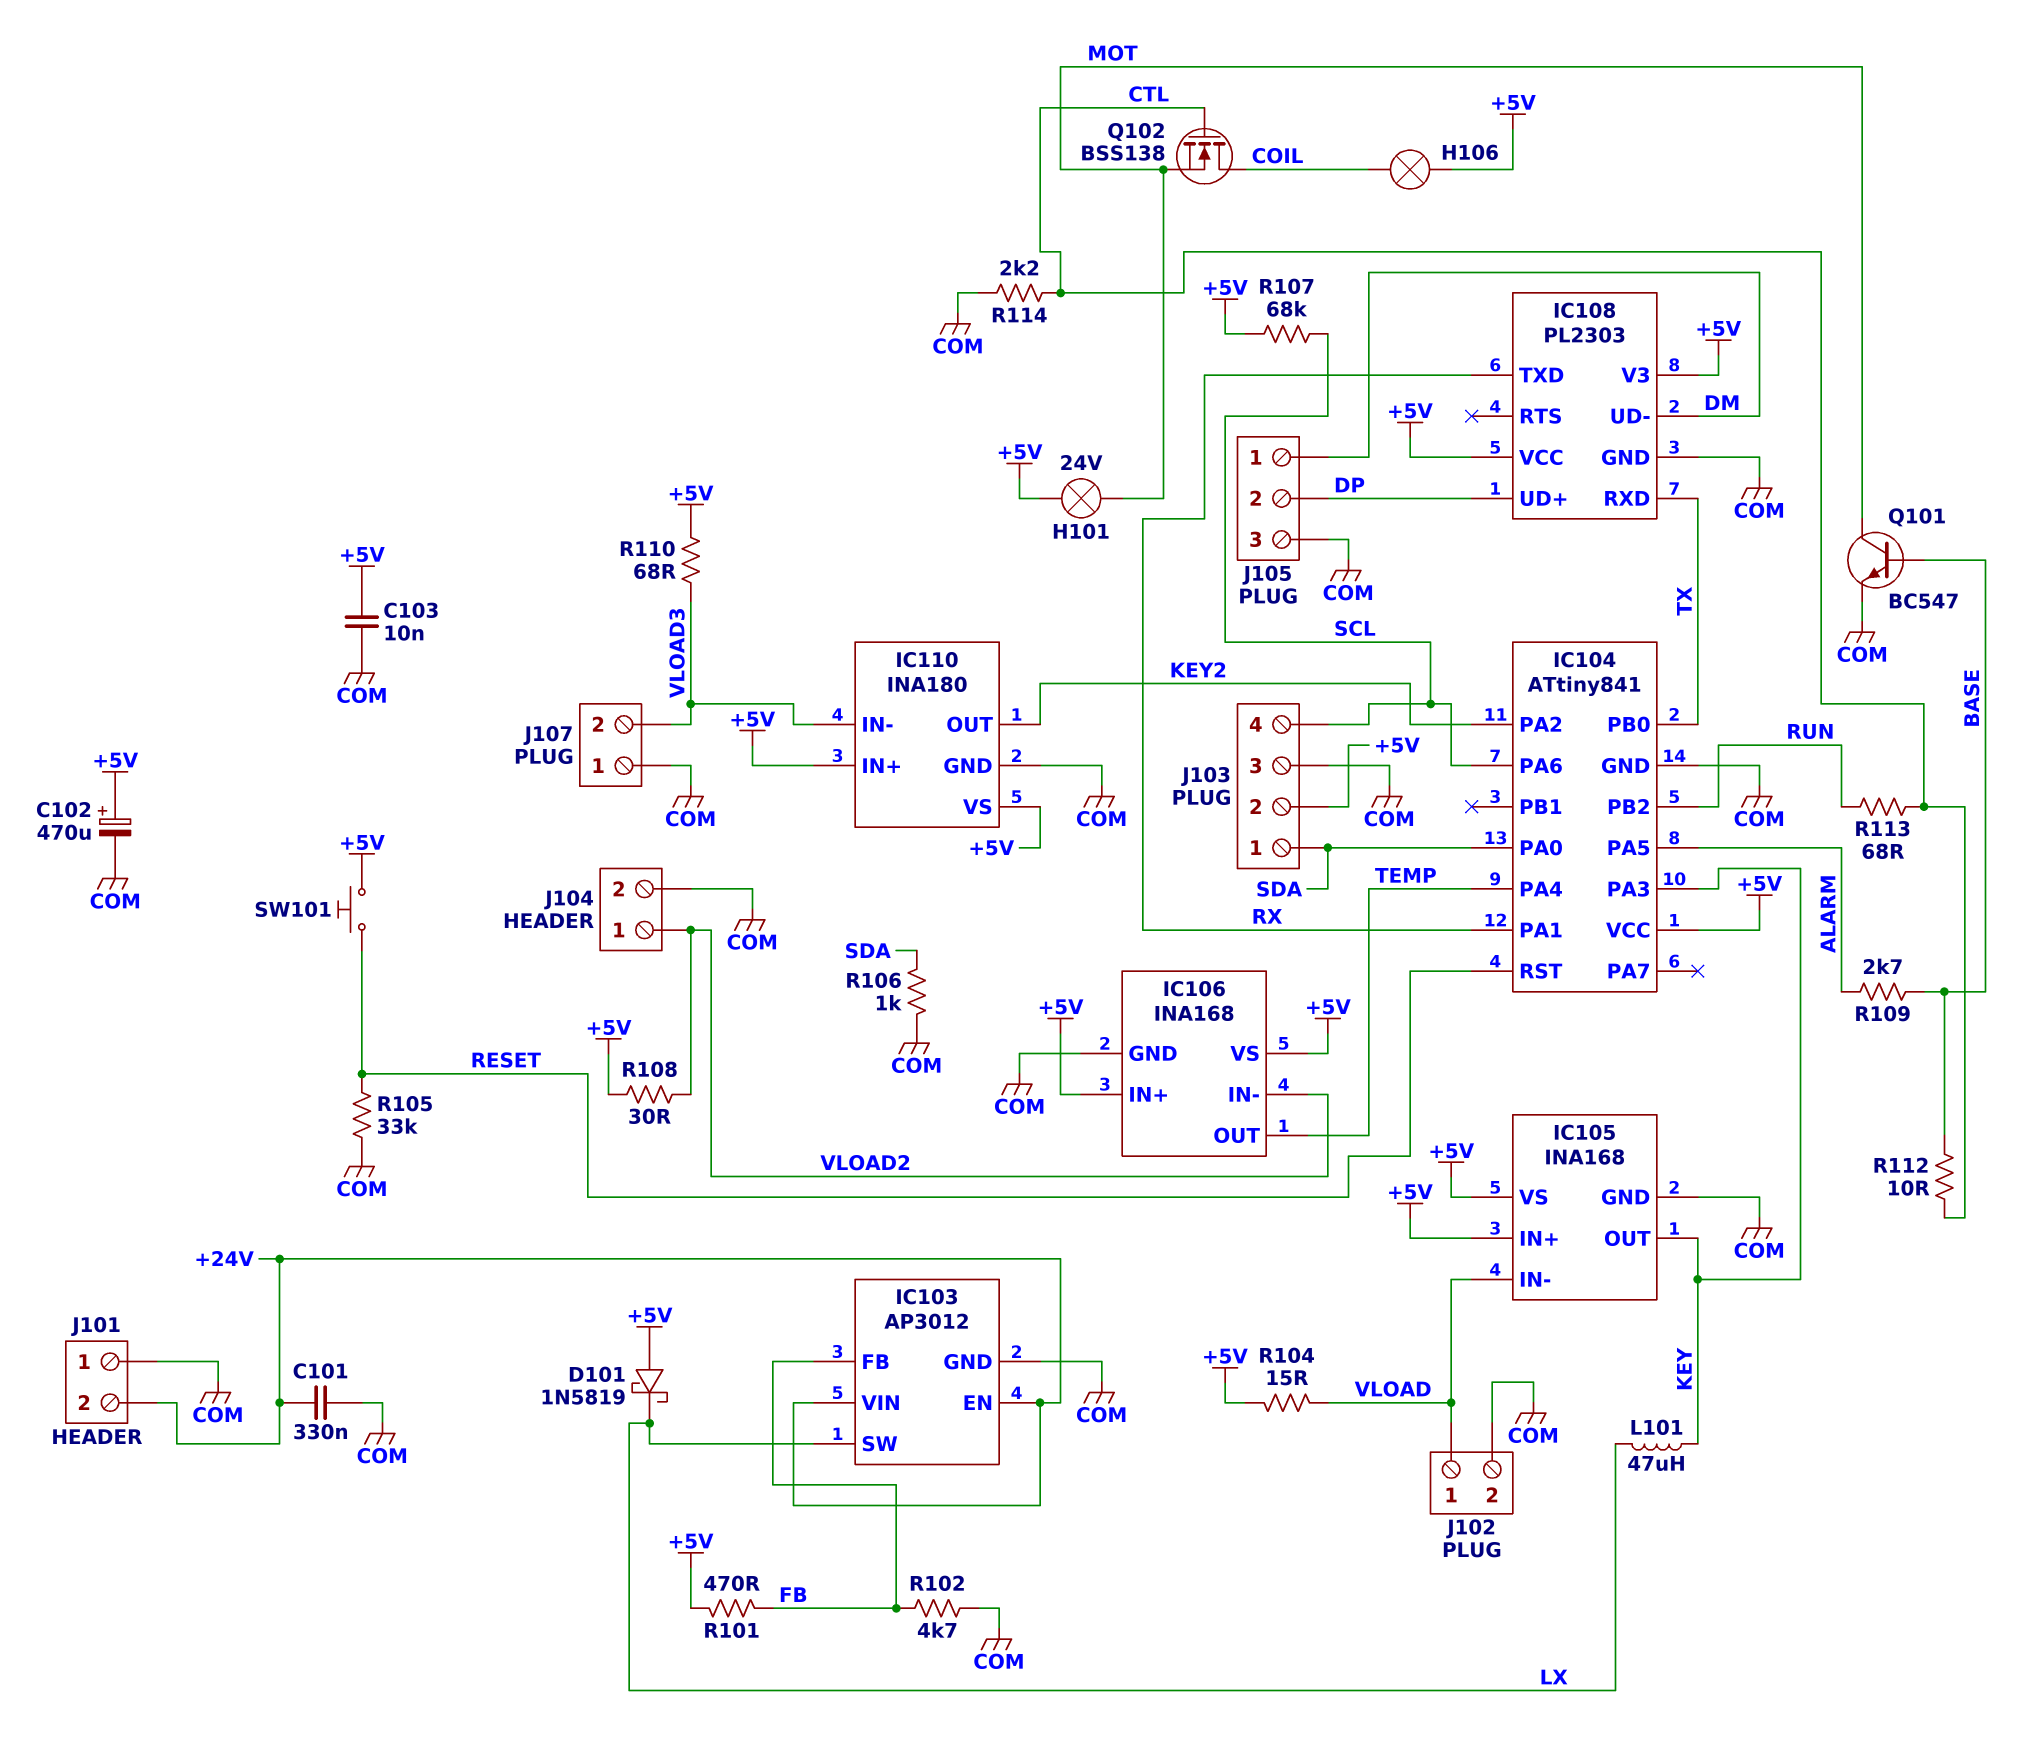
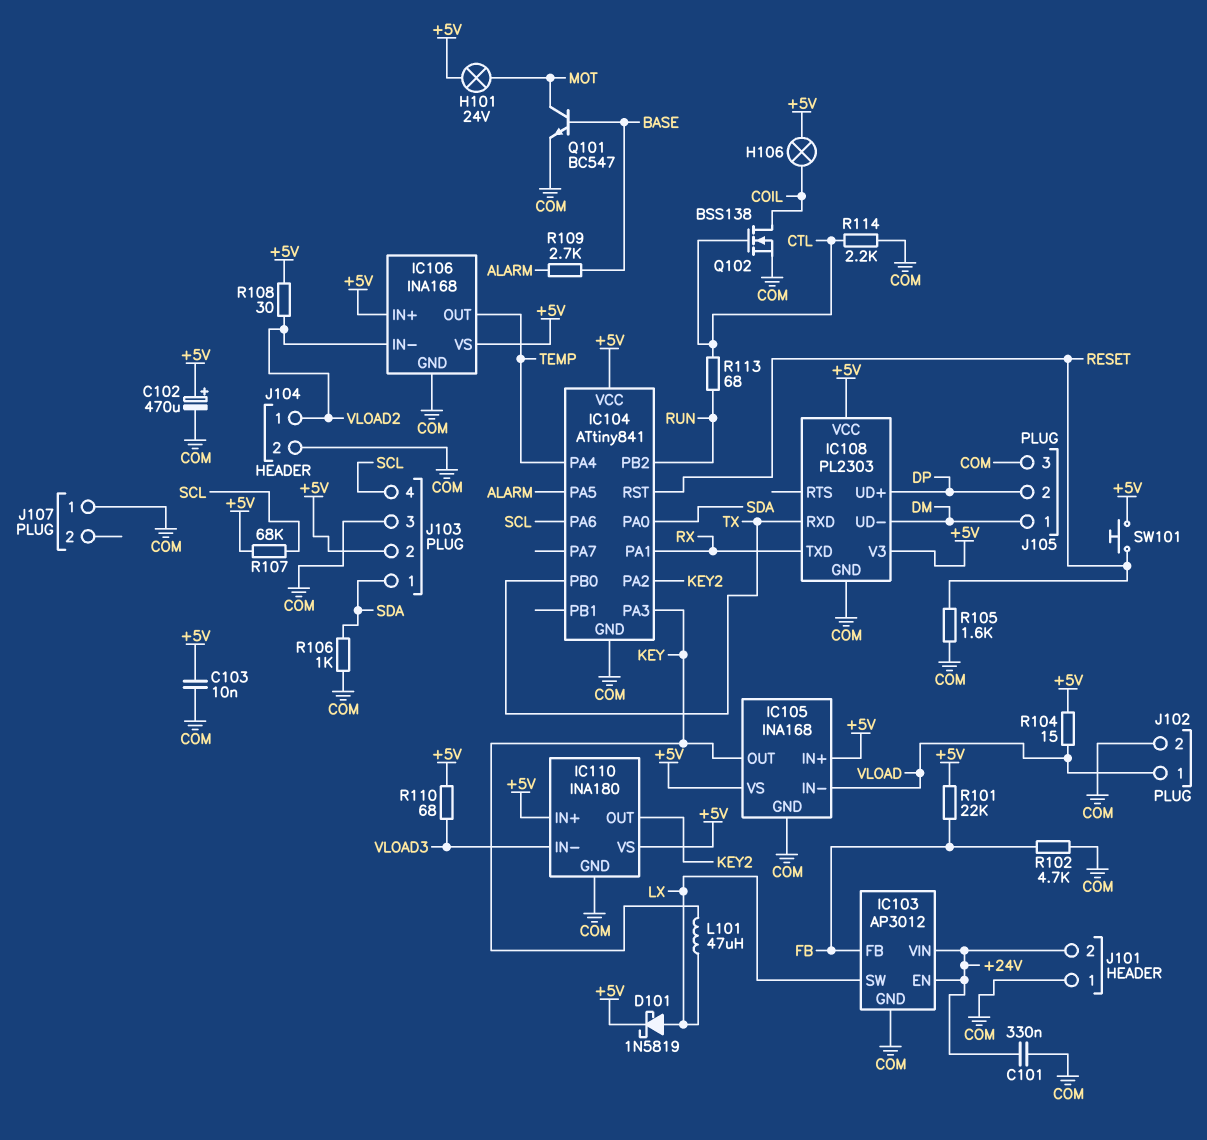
D101: schottky 1N5819 (A +5V, K LX) -> schottky 1N5819 (A LX, K +5V)
J107 pin 2: VLOAD3 -> none
Q102: NMOS BSS138 (G CTL, D COIL, S MOT) -> NMOS BSS138 (G CTL, D COIL, S COM)
R101: 470 (+5V, FB) -> 22k (+5V, FB)
R105: 33k (COM, RESET) -> 1.6k (COM, RESET)
R112: 10 (BASE, CTL) -> none

